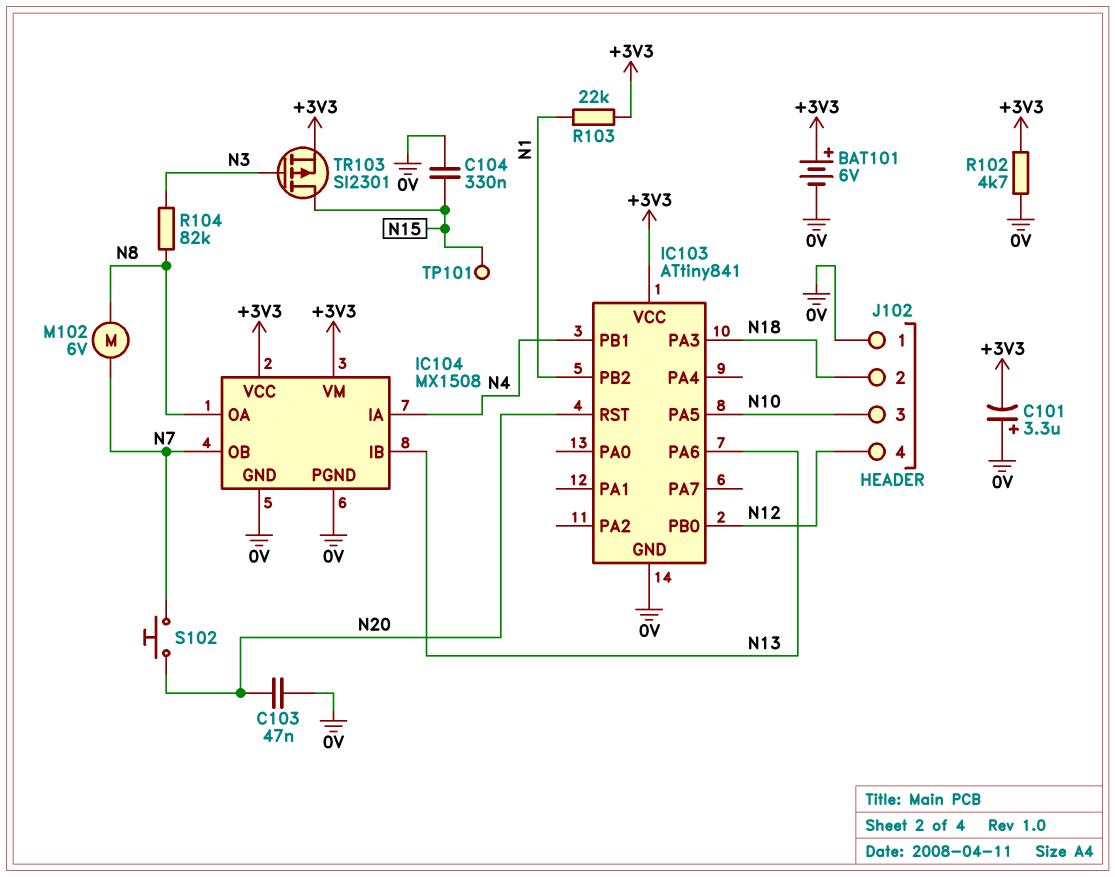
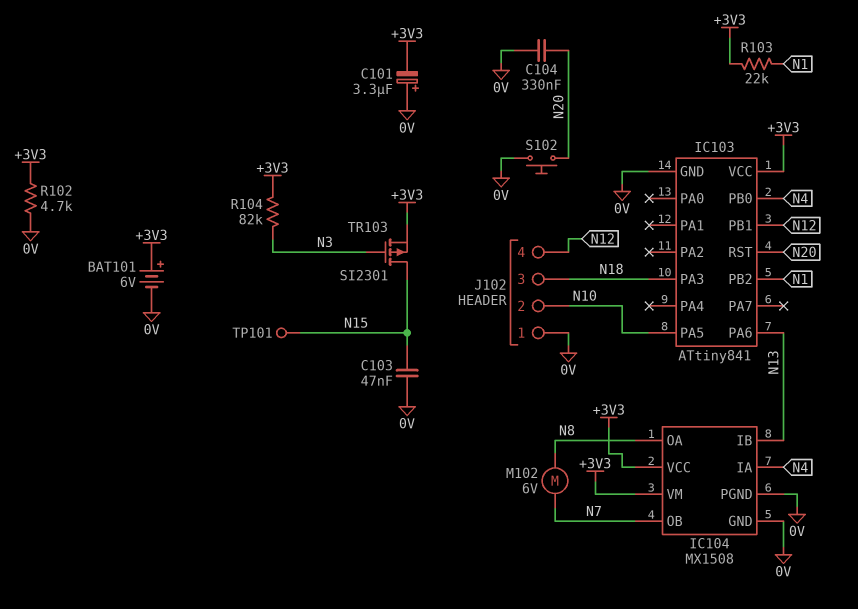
C103: 47nF (0V, N20) -> 47nF (0V, N15)
C104: 330nF (0V, N15) -> 330nF (0V, N20)
IC103 pin PB0: N12 -> N4
IC103 pin PB1: N4 -> N12
J102 pin 2: N18 -> N10
J102 pin 3: N10 -> N18
R104: 82k (N3, N8) -> 82k (+3V3, N3)
S102: button (N7, N20) -> button (0V, N20)

